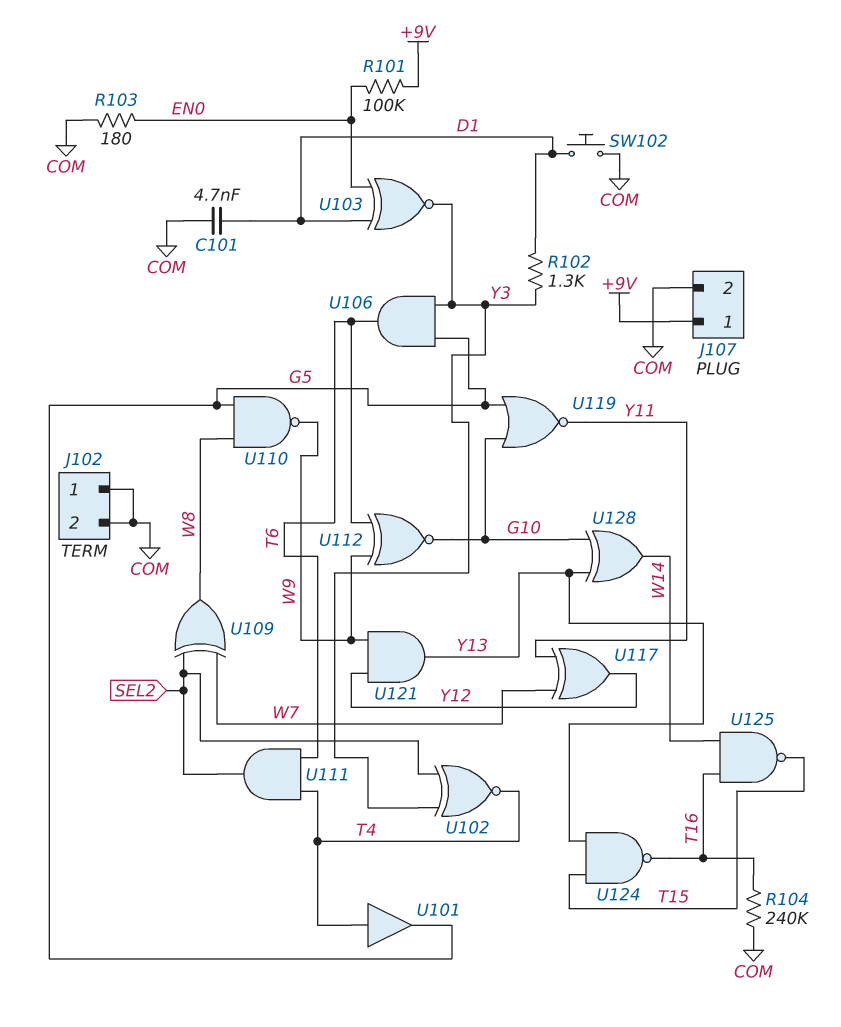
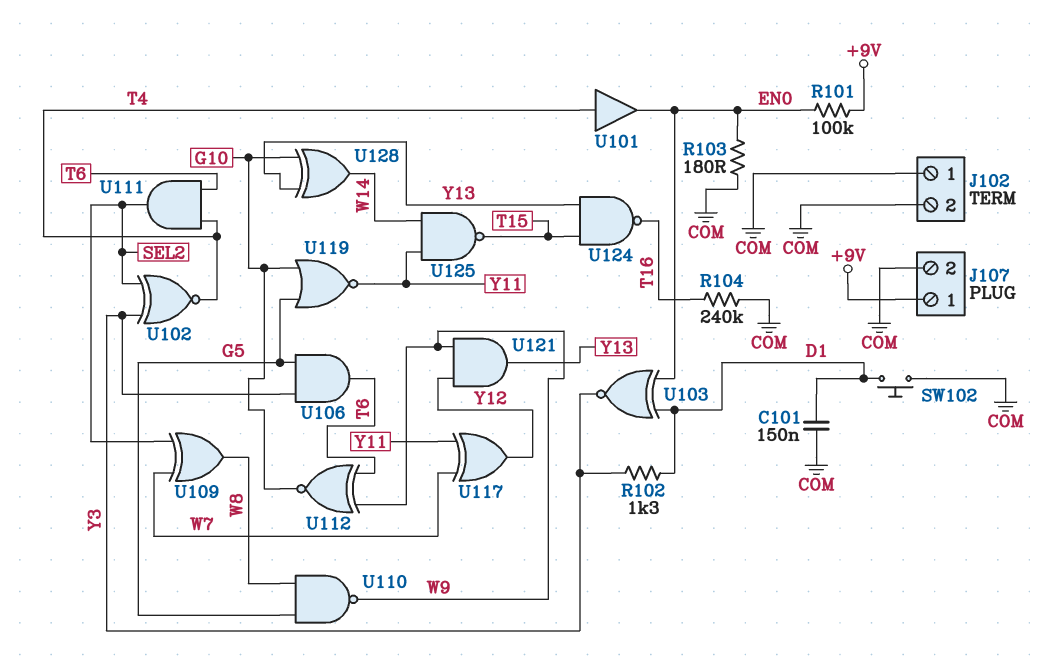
C101: 4.7nF (COM, D1) -> 150nF (COM, D1)
U101: buffer (in T4, out G5) -> buffer (in T4, out EN0)
U125: NAND (in T16, in W14, out T15) -> NAND (in W14, in Y11, out T15)

